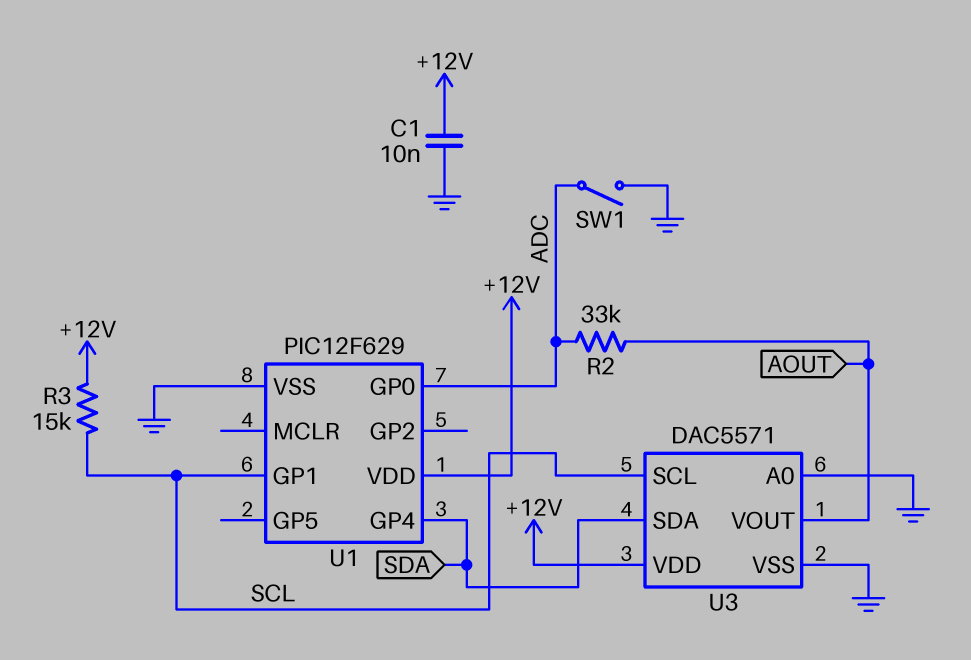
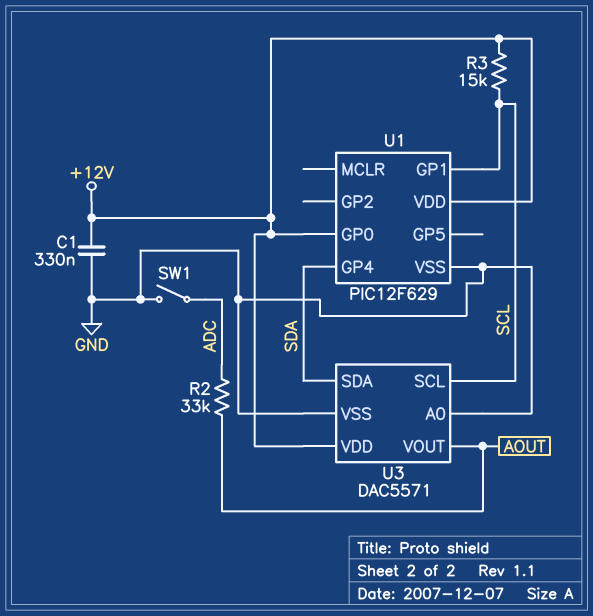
C1: 10nF (+12V, GND) -> 330nF (+12V, GND)
U1 pin GP0: ADC -> +12V

